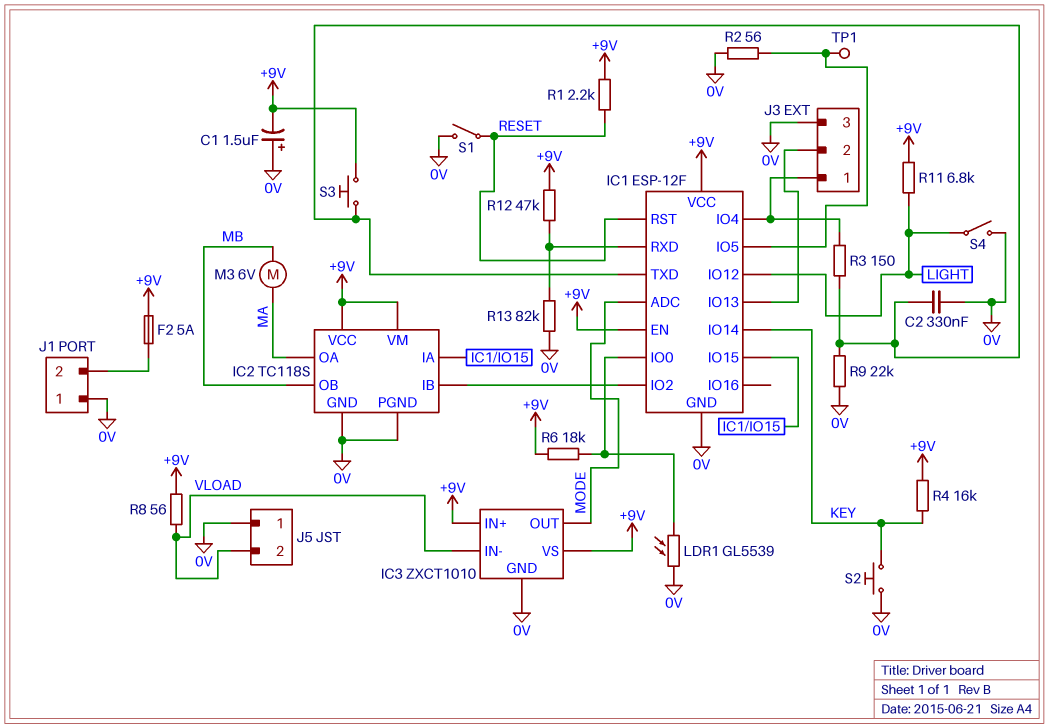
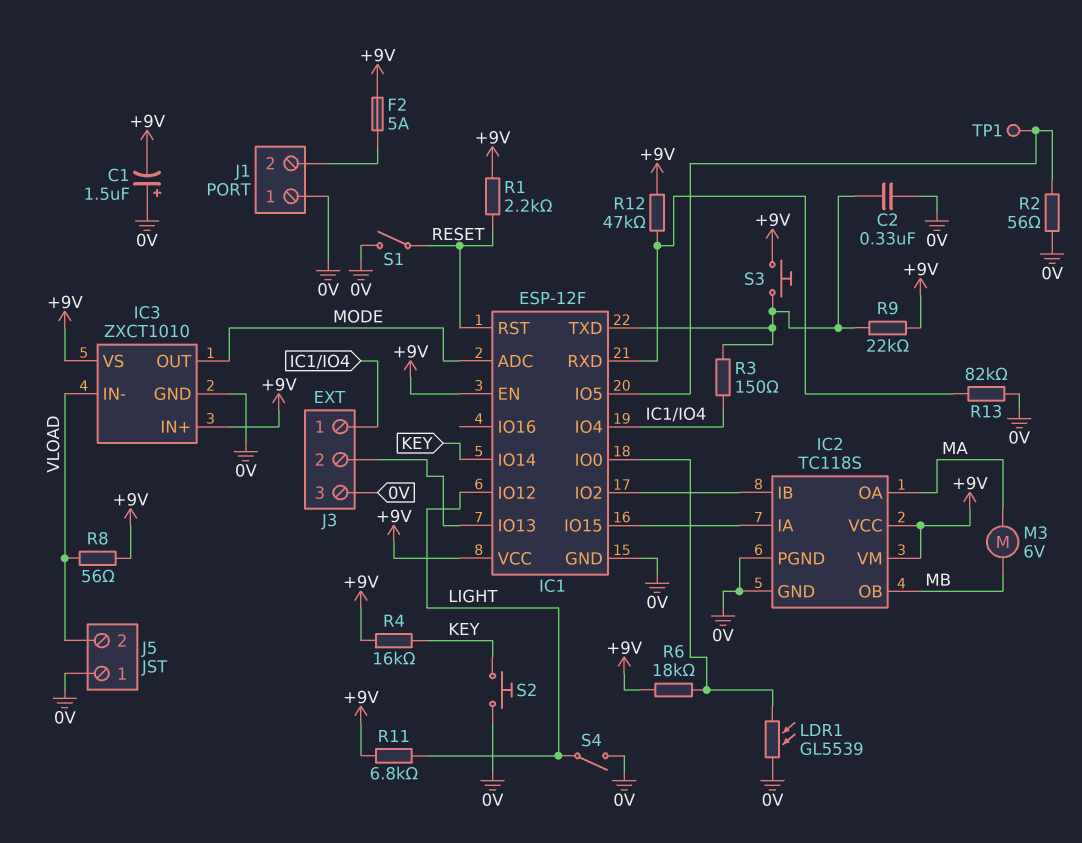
R9: 22k (0V, IC1/TXD) -> 22k (+9V, IC1/TXD)

